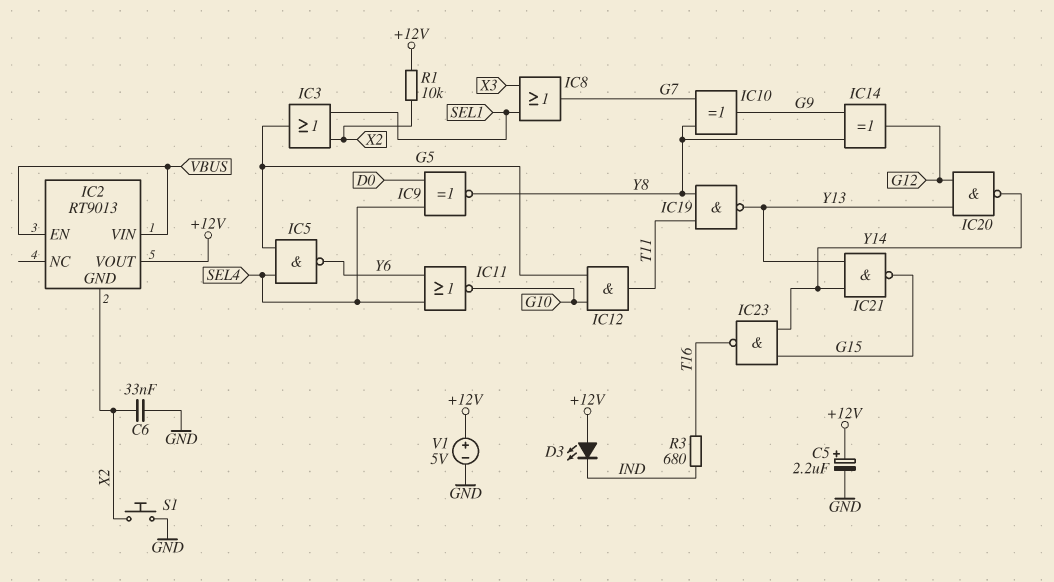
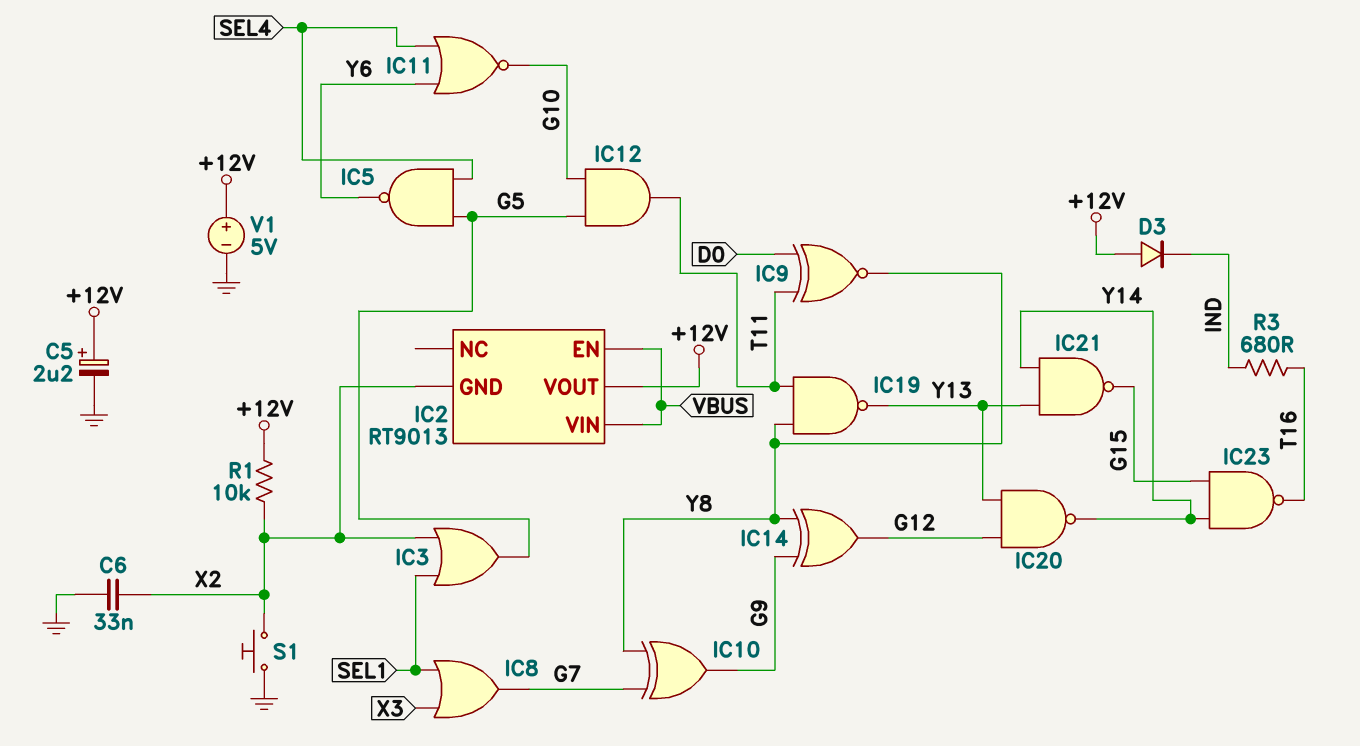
D3: LED (A +12V, K IND) -> diode (A +12V, K IND)
IC9: XNOR (in D0, in SEL4, out Y8) -> XNOR (in D0, in T11, out Y8)

